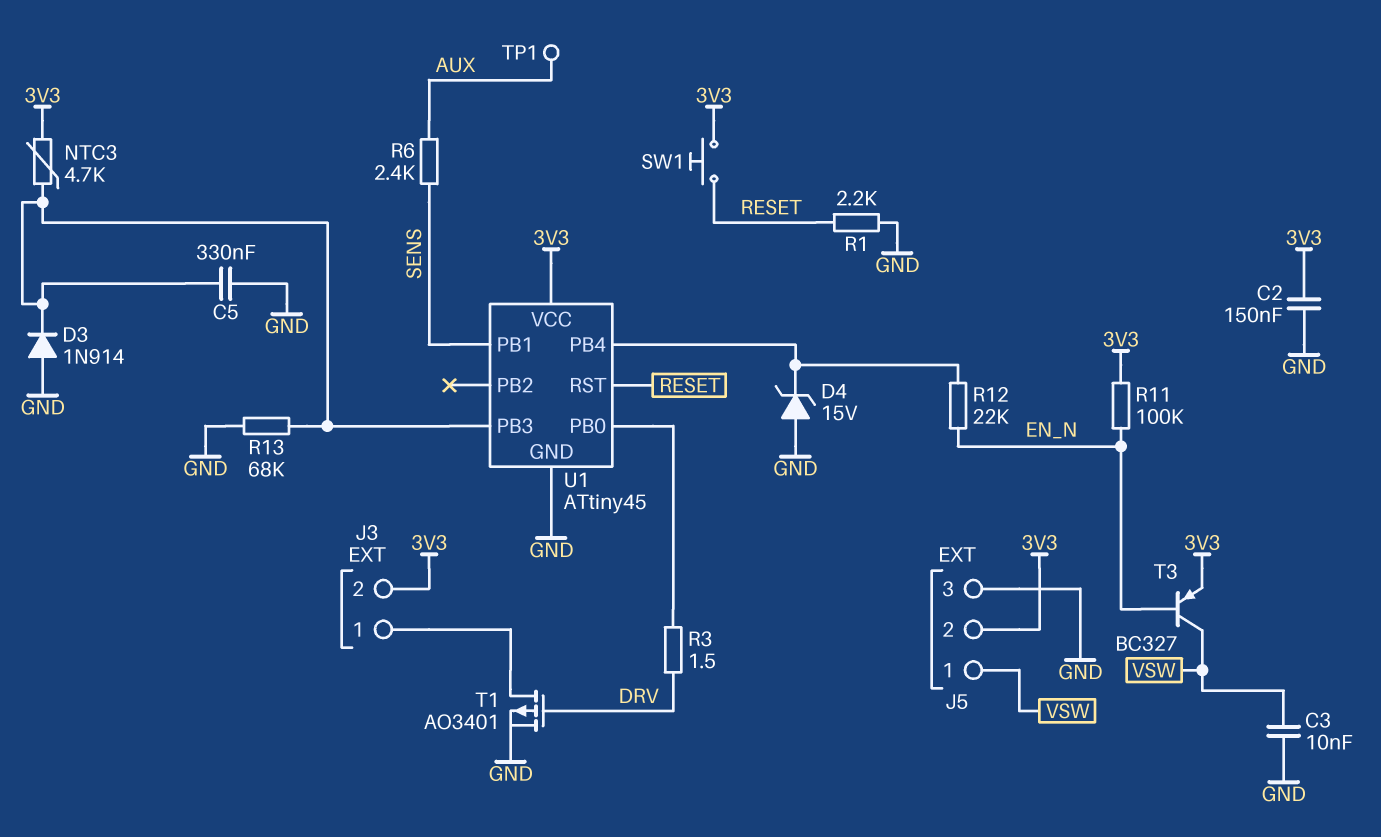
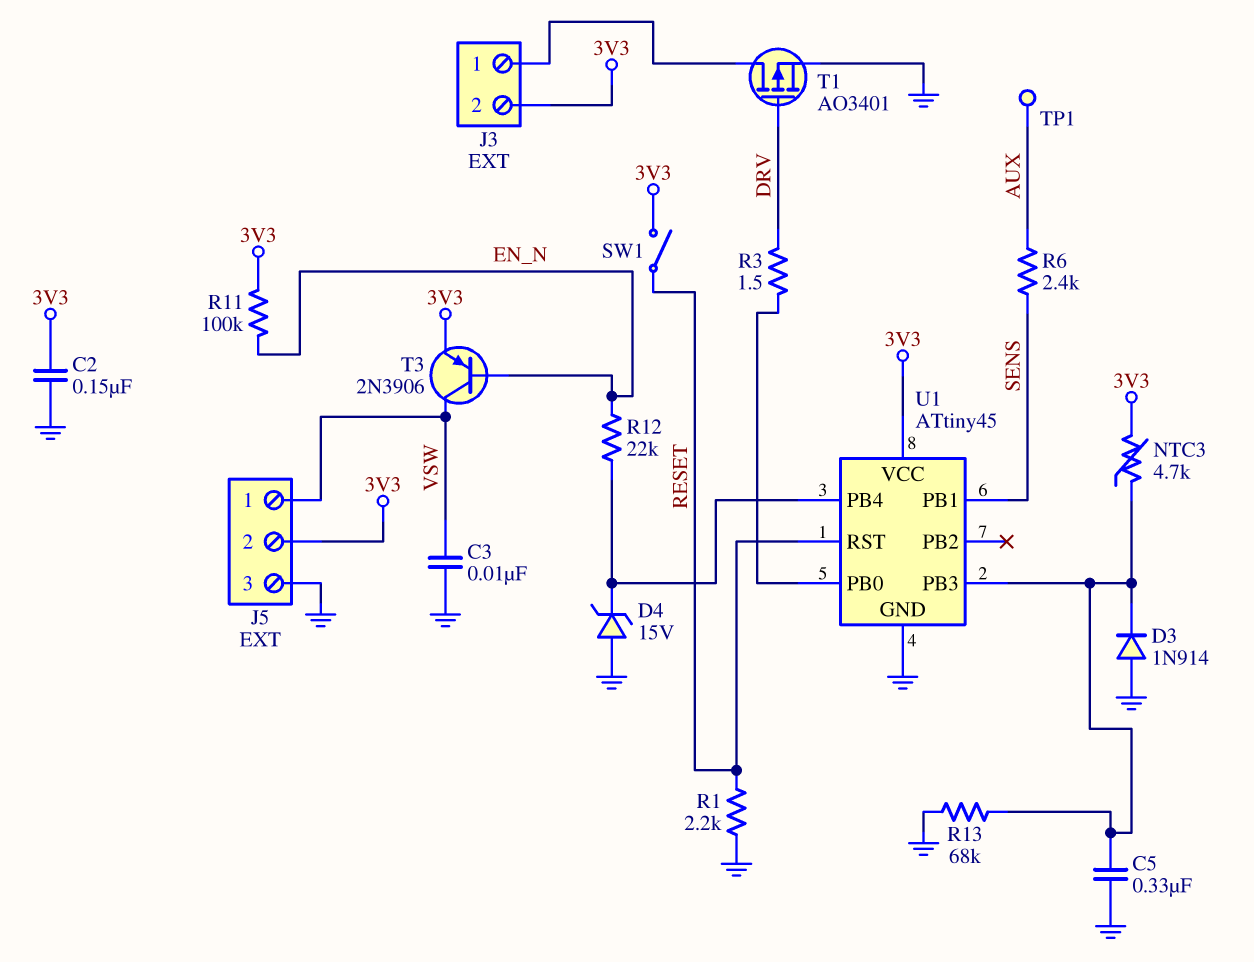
SW1: button (3V3, RESET) -> switch (3V3, RESET)
T3: PNP BC327 (B EN_N, C VSW, E 3V3) -> PNP 2N3906 (B EN_N, C VSW, E 3V3)

